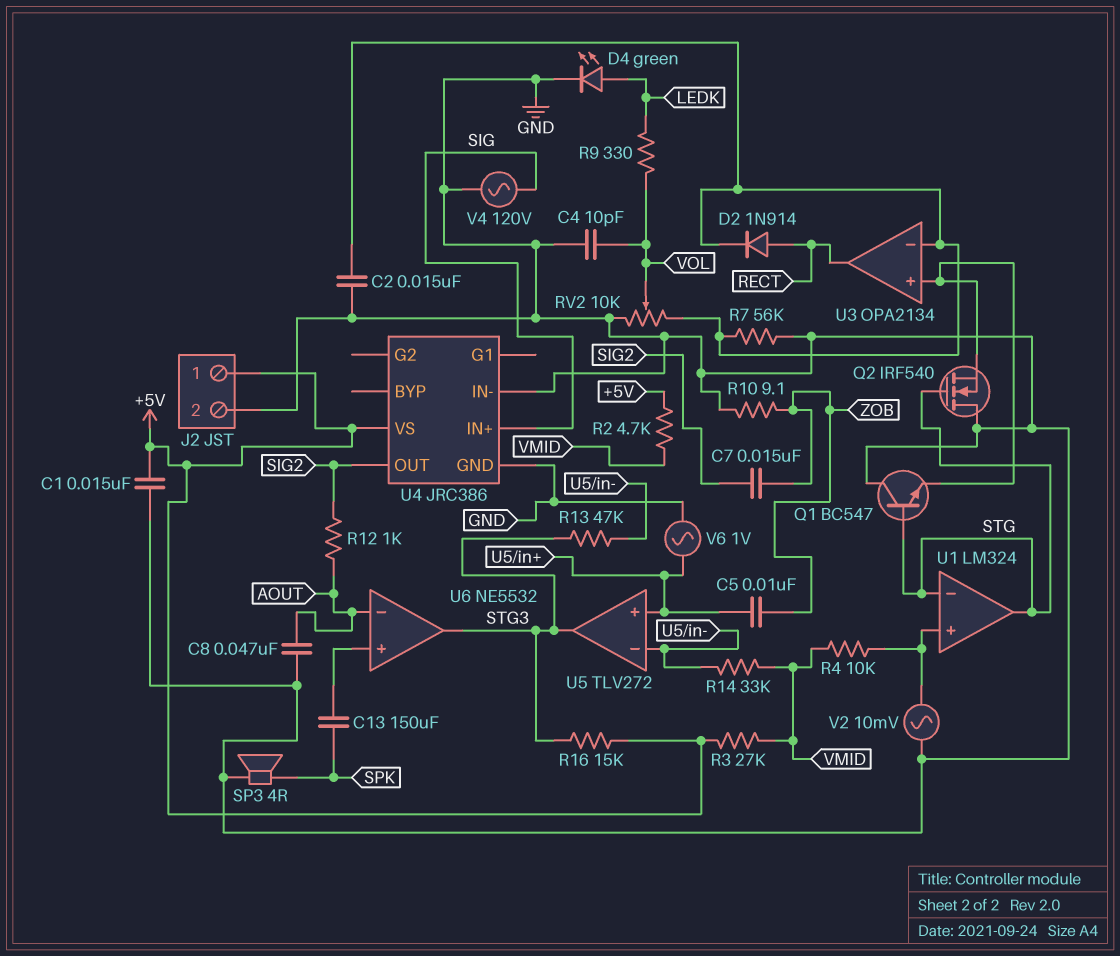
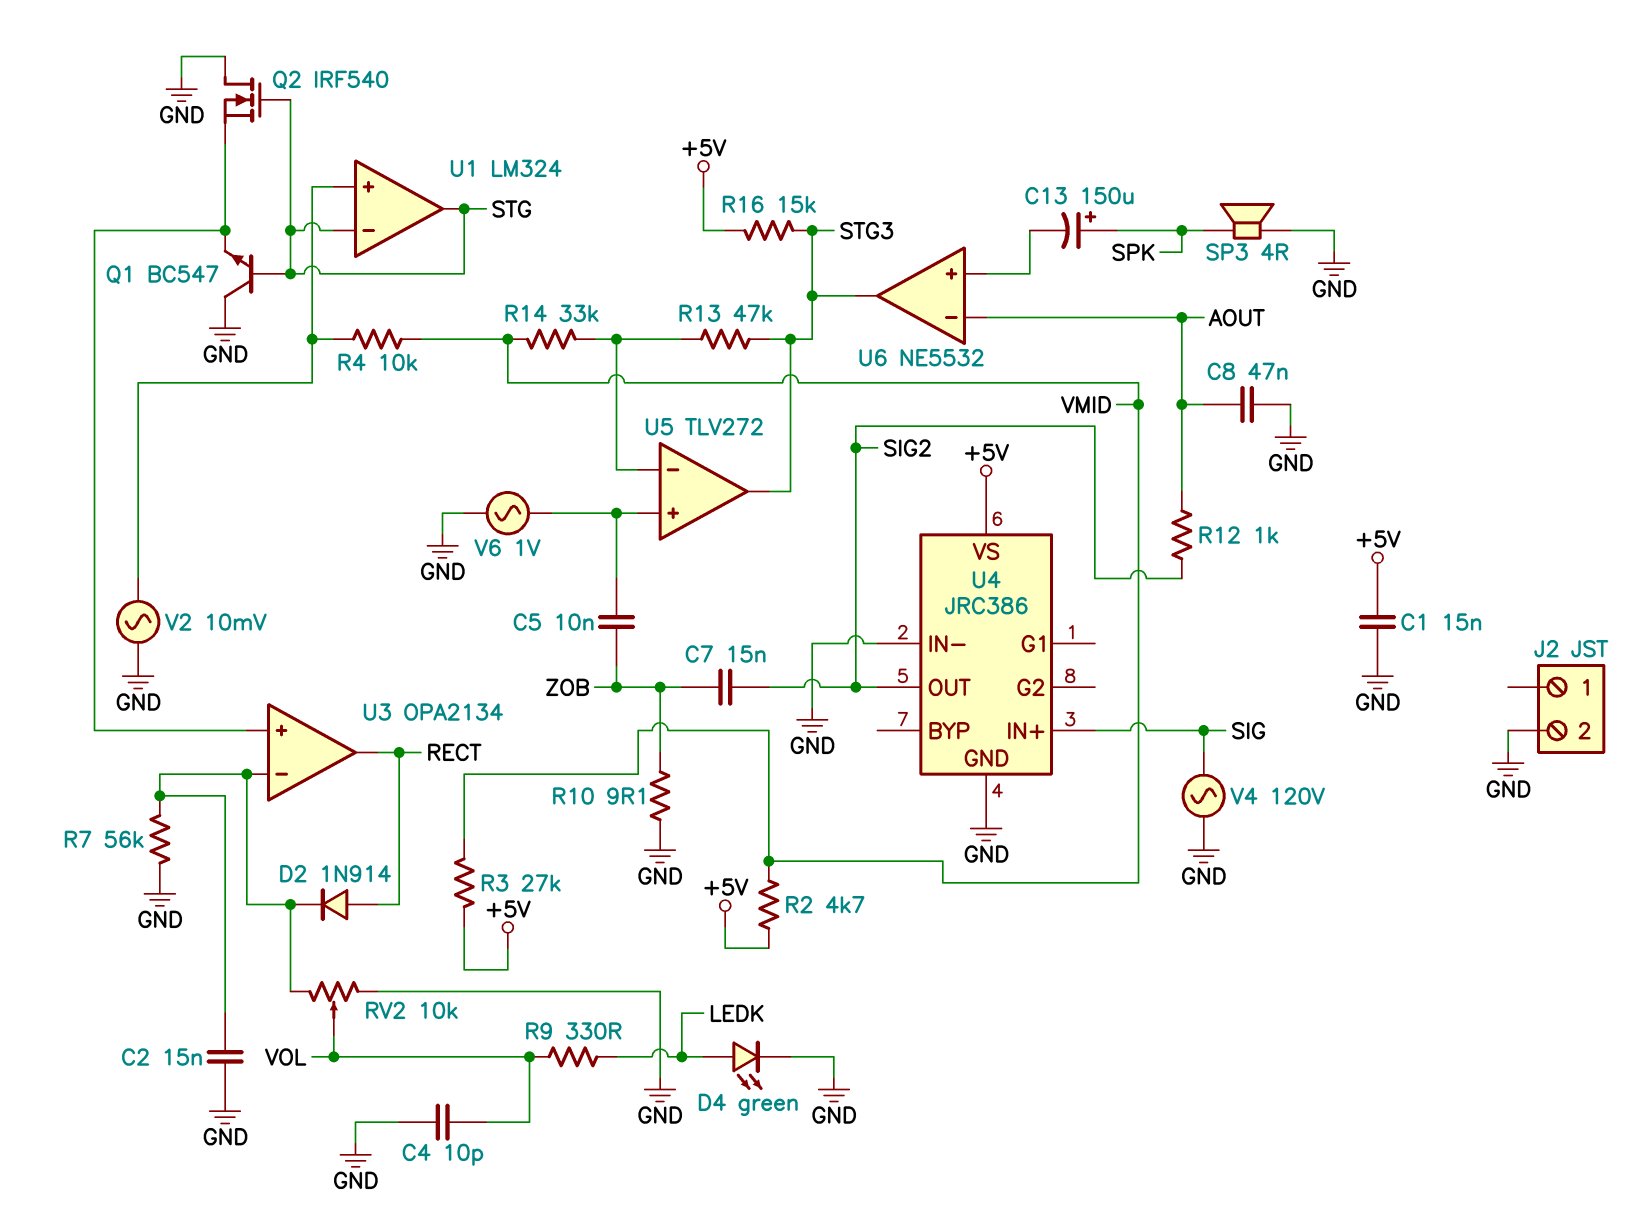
C13: 150uF (SPK, U6/in+) -> 150uF (plus SPK, minus U6/in+)
J2 pin 1: +5V -> none

